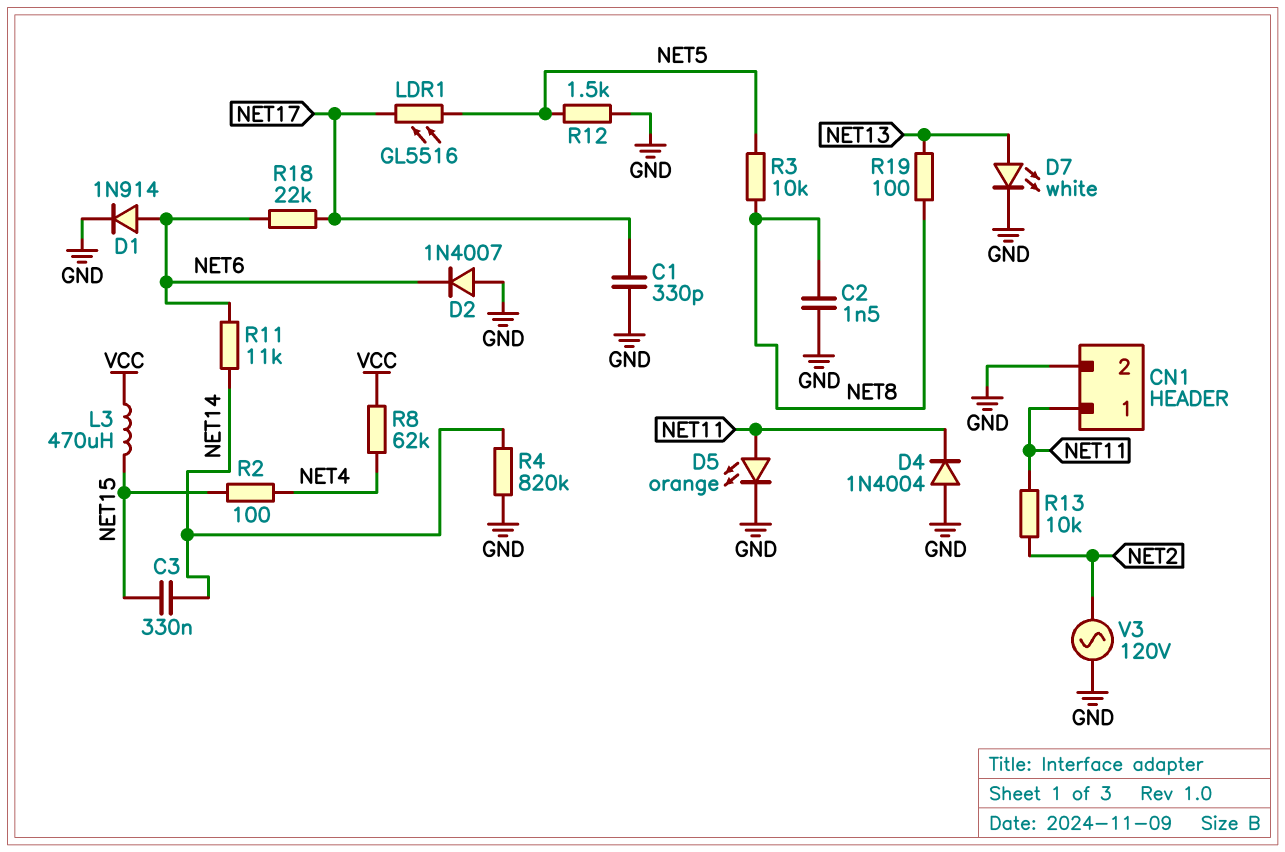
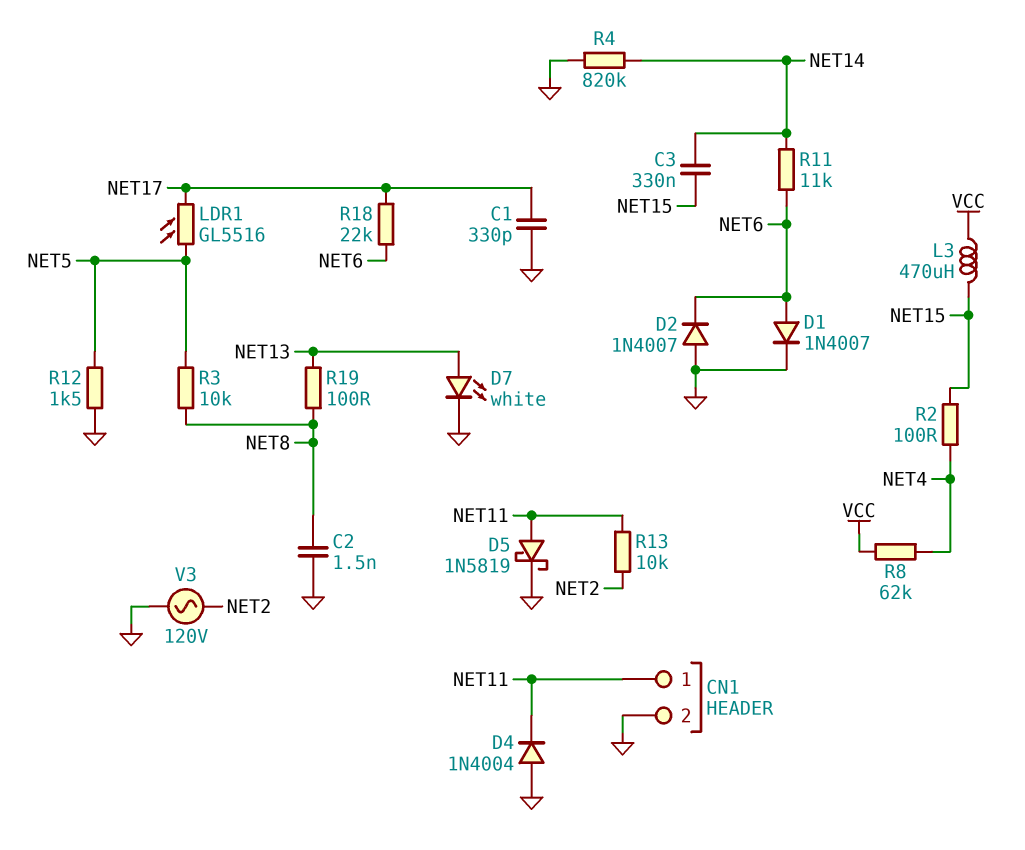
D1: diode 1N914 (A NET6, K GND) -> diode 1N4007 (A NET6, K GND)
D5: LED orange (A NET11, K GND) -> schottky 1N5819 (A NET11, K GND)

